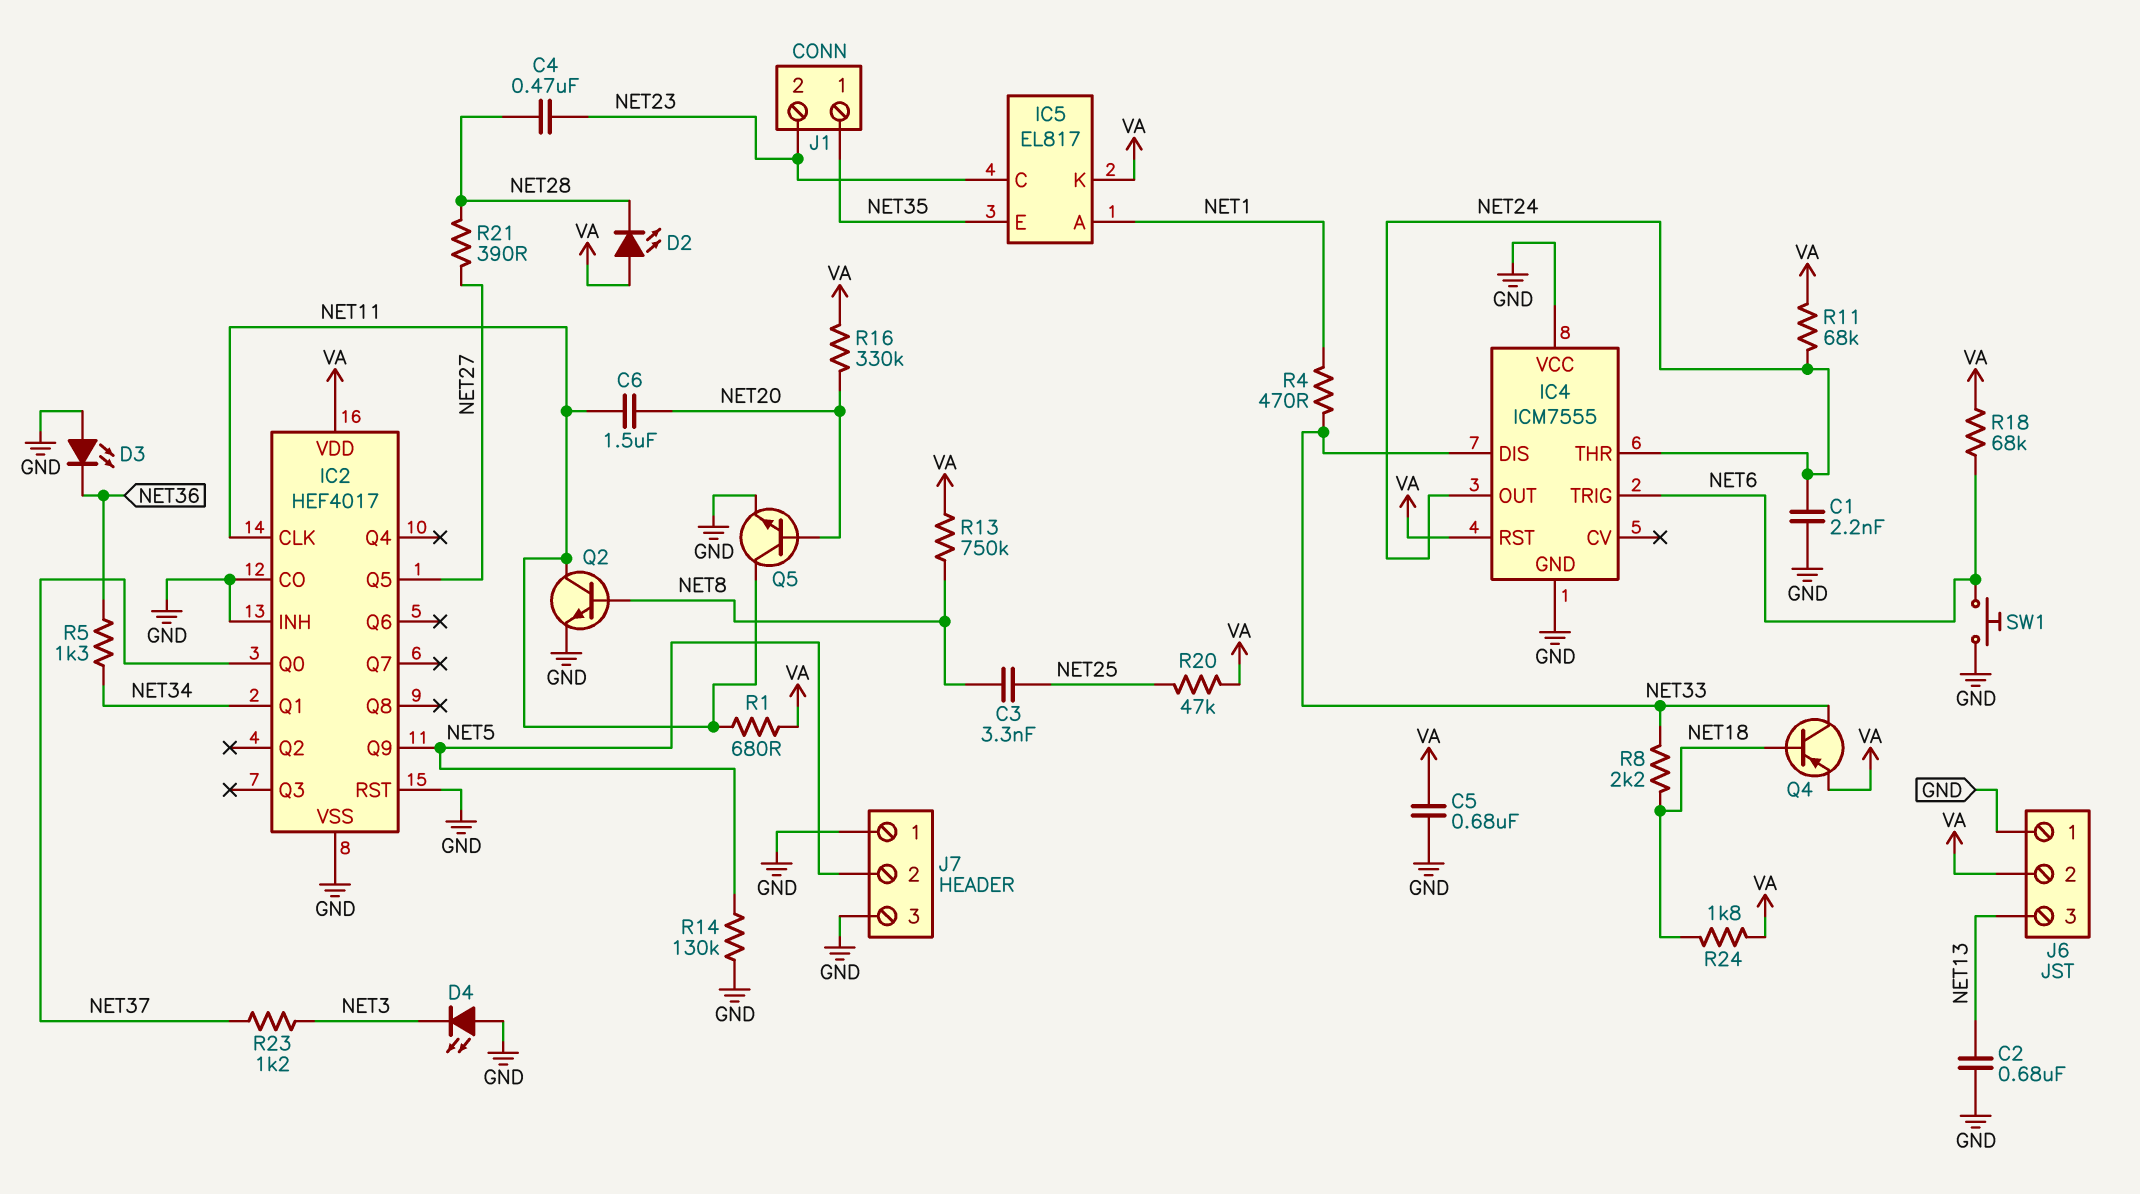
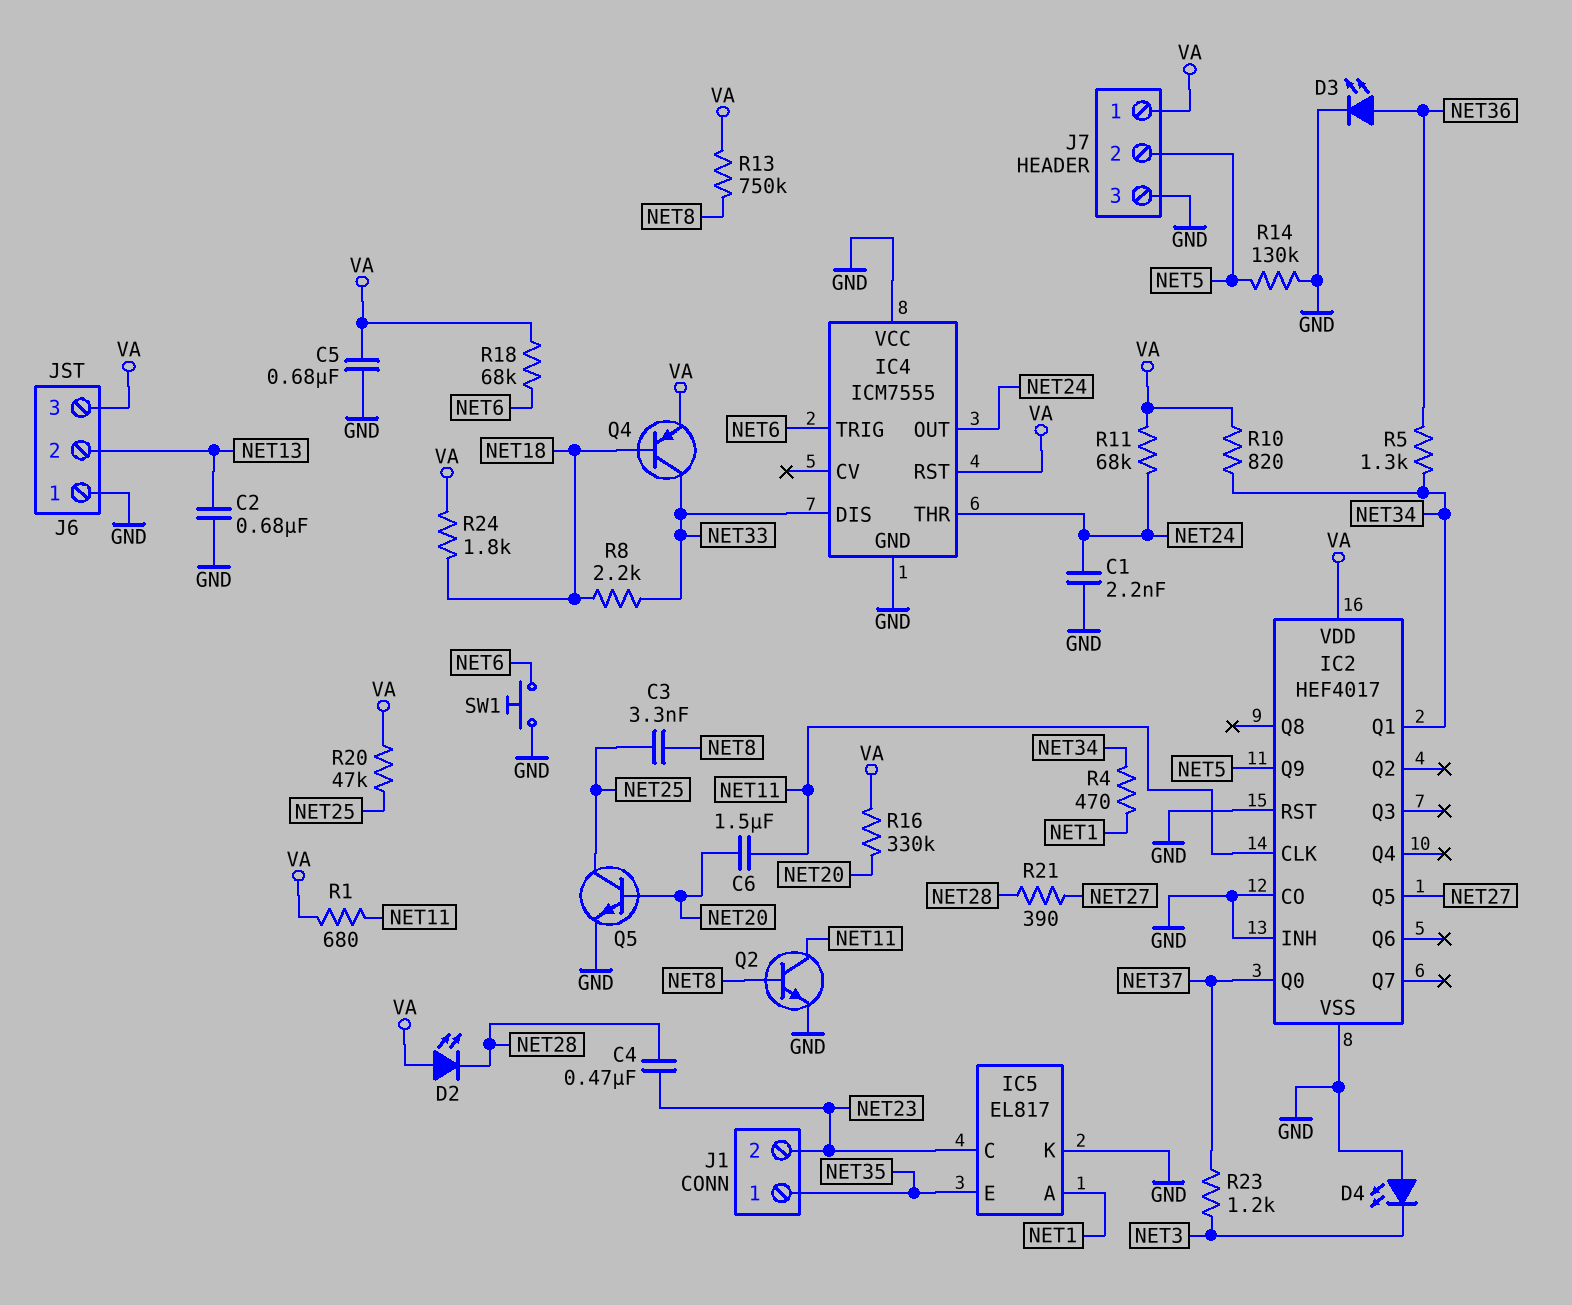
D3: LED (A GND, K NET36) -> LED (A NET36, K GND)
IC5 pin K: VA -> GND
J6 pin 2: VA -> NET13
J6 pin 3: NET13 -> VA
J7 pin 1: GND -> VA
Q5: NPN (B NET20, C NET11, E GND) -> NPN (B NET20, C NET25, E GND)
R4: 470 (NET1, NET33) -> 470 (NET1, NET34)
R10: none -> 820 (NET34, VA)

